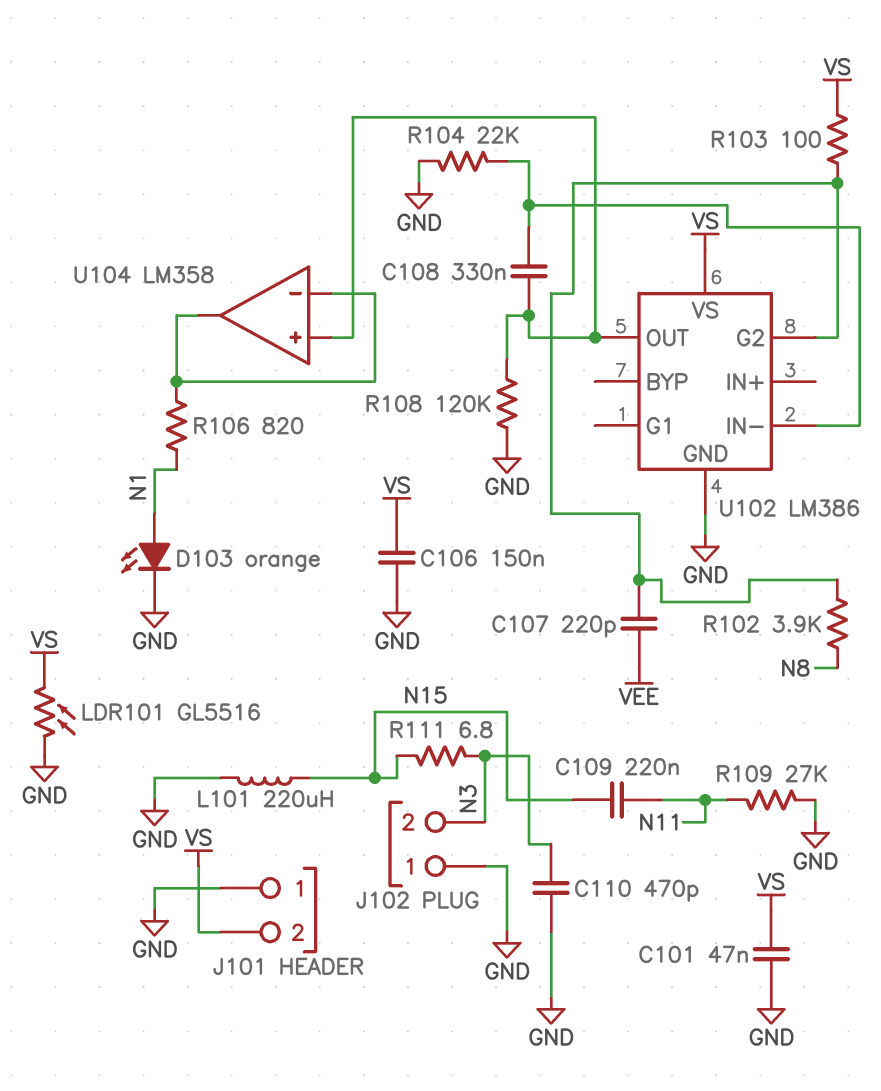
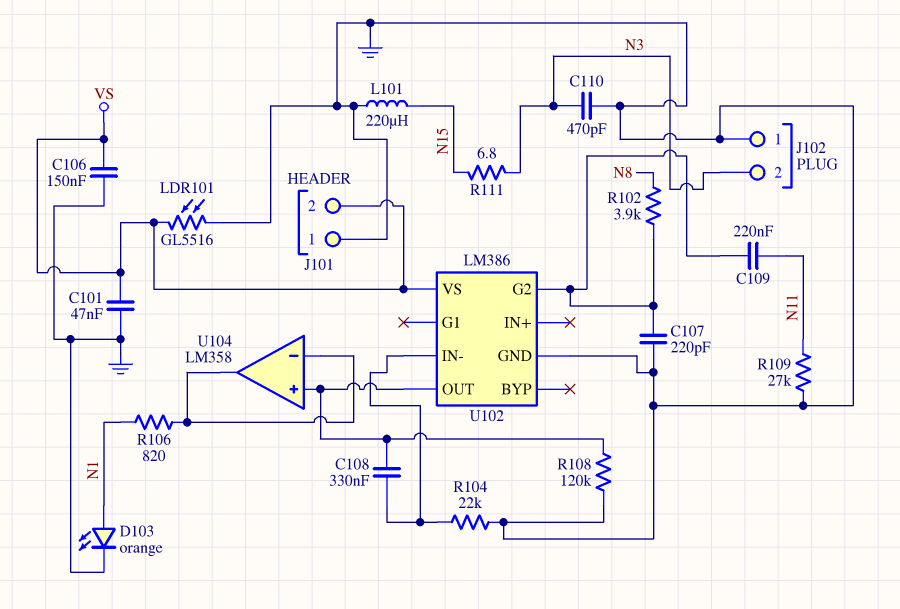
C107: 220pF (U102/G2, VEE) -> 220pF (GND, U102/G2)
C109: 220nF (N11, N15) -> 220nF (N11, U102/G2)
R103: 100 (U102/G2, VS) -> none

